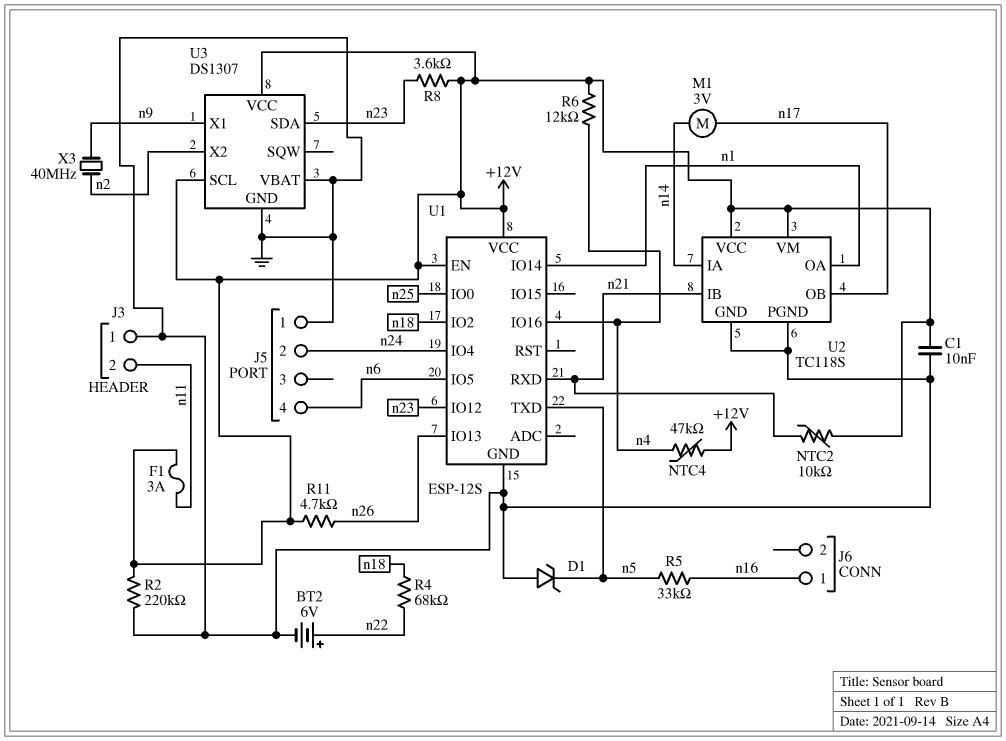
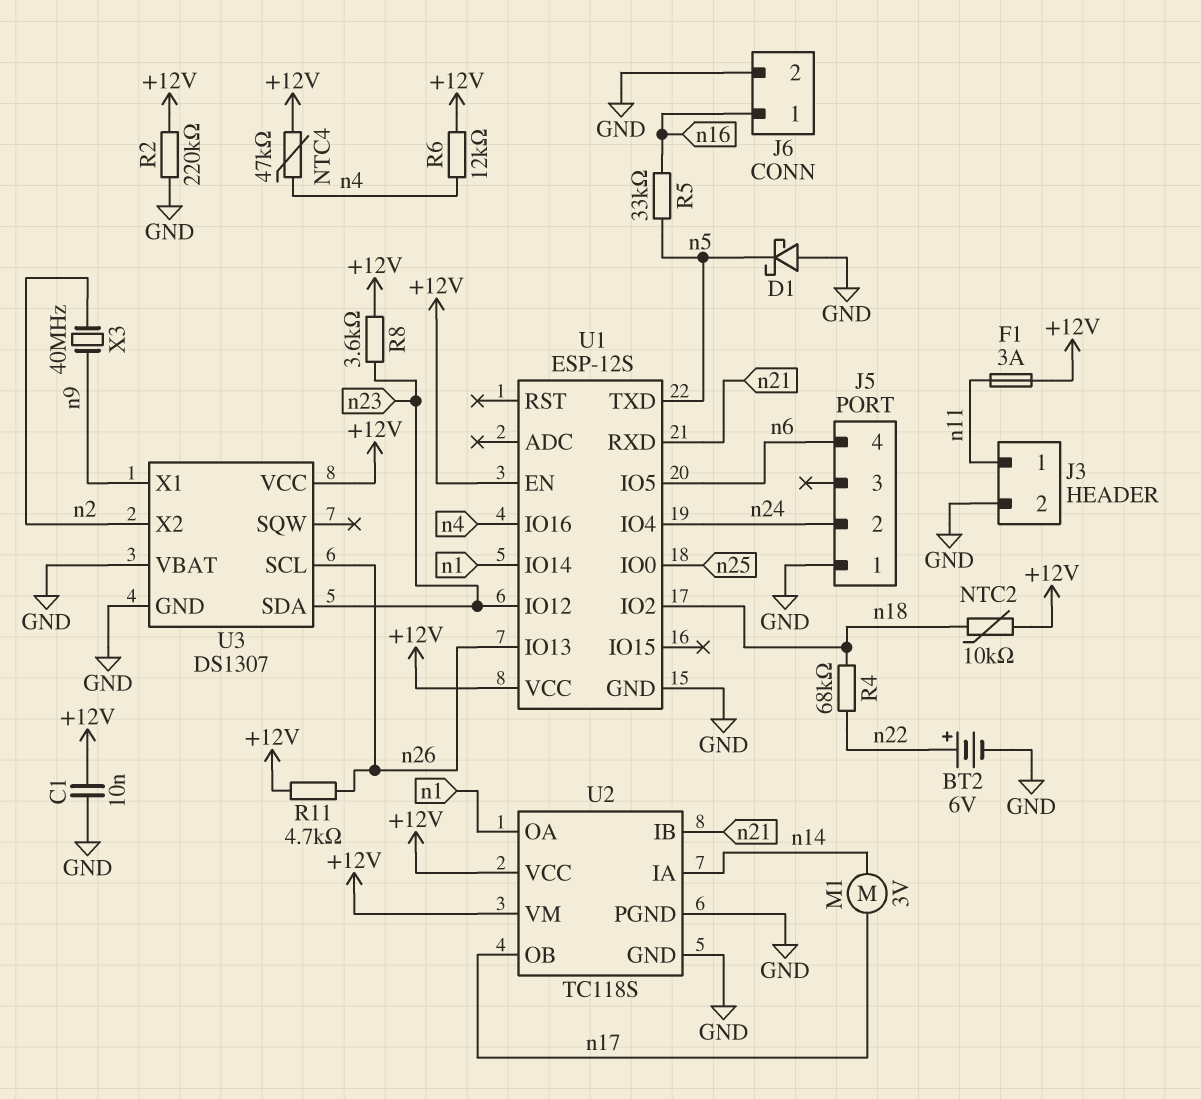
D1: zener (A GND, K n5) -> schottky (A GND, K n5)
J3 pin 1: GND -> n11
J3 pin 2: n11 -> GND
J6 pin 2: none -> GND
NTC2: 10k (+12V, n21) -> 10k (+12V, n18)
U3 pin SCL: +12V -> n26

